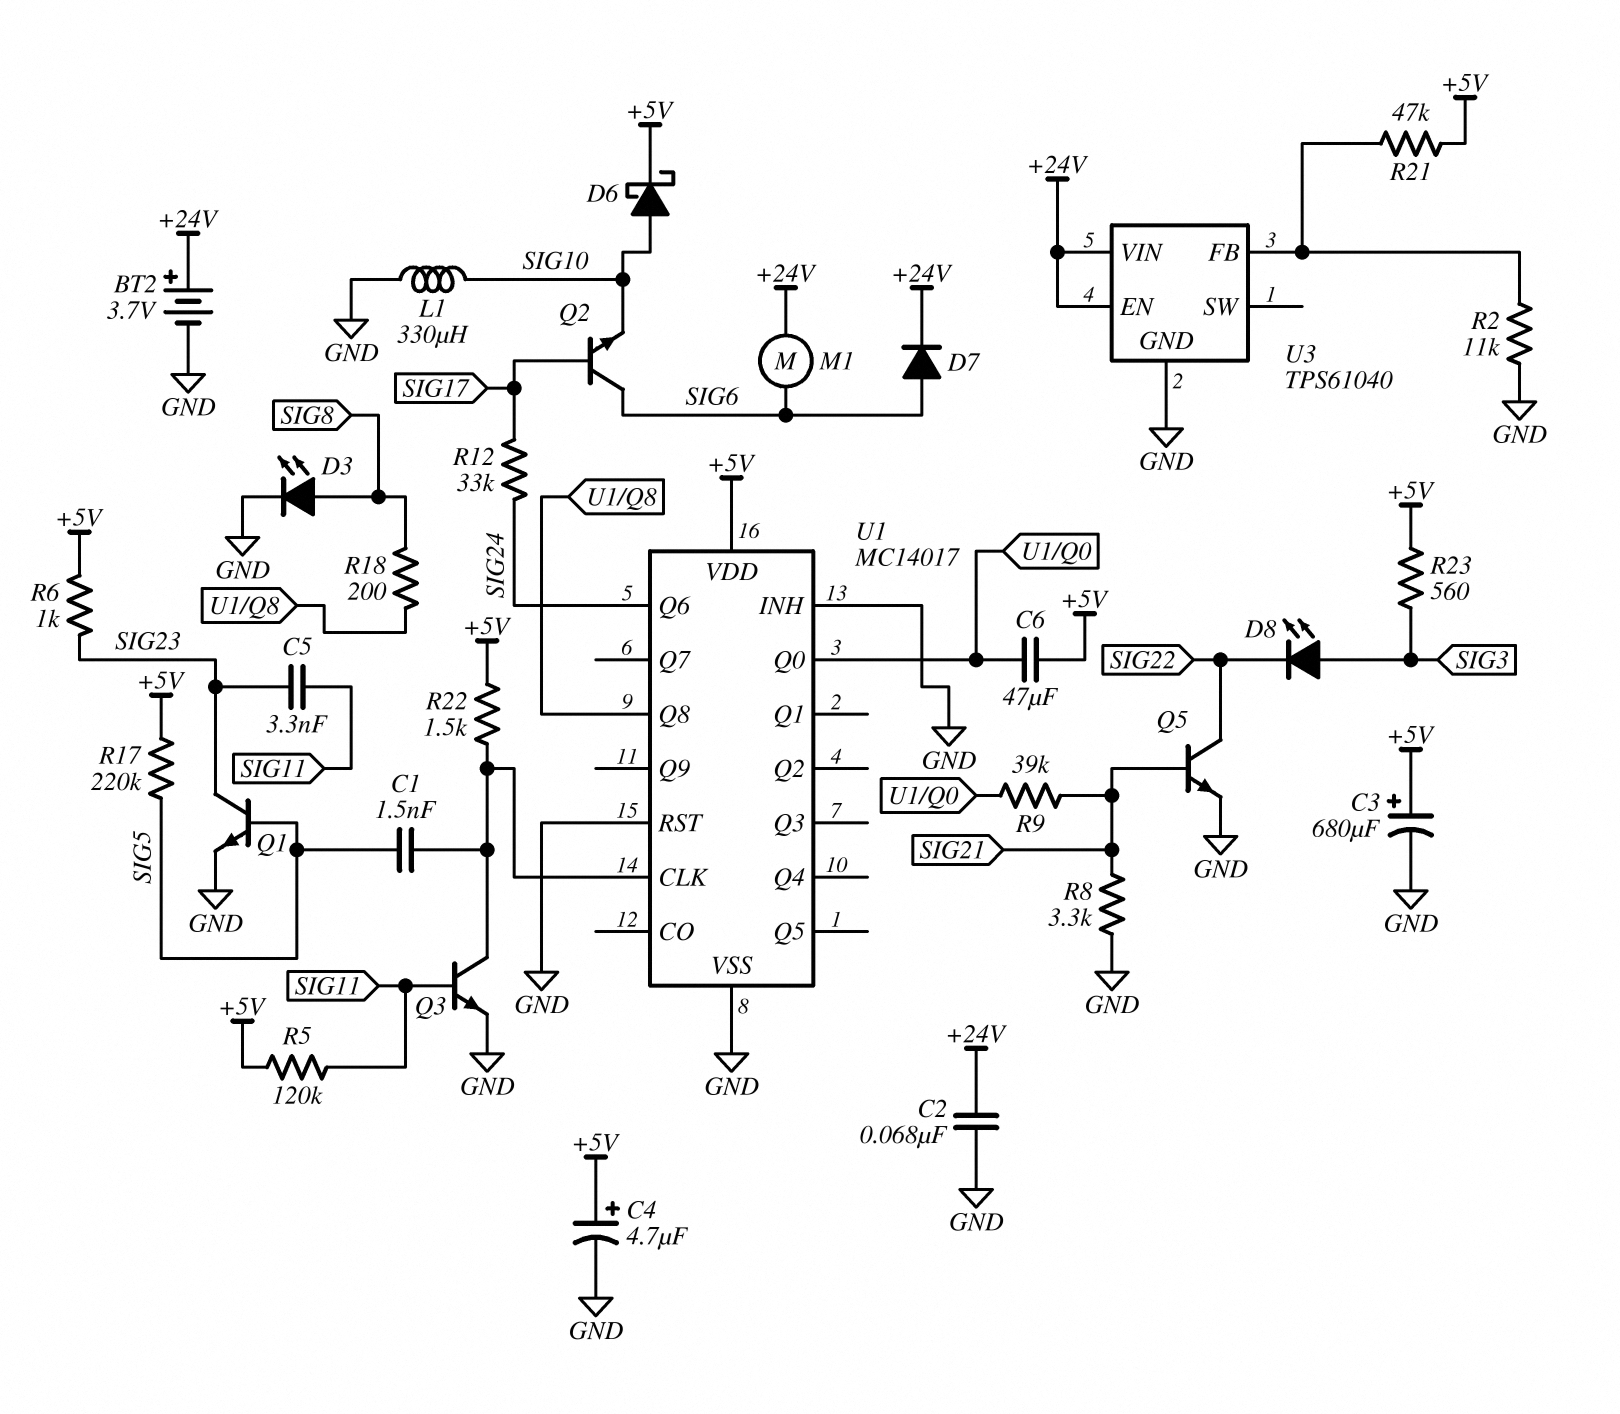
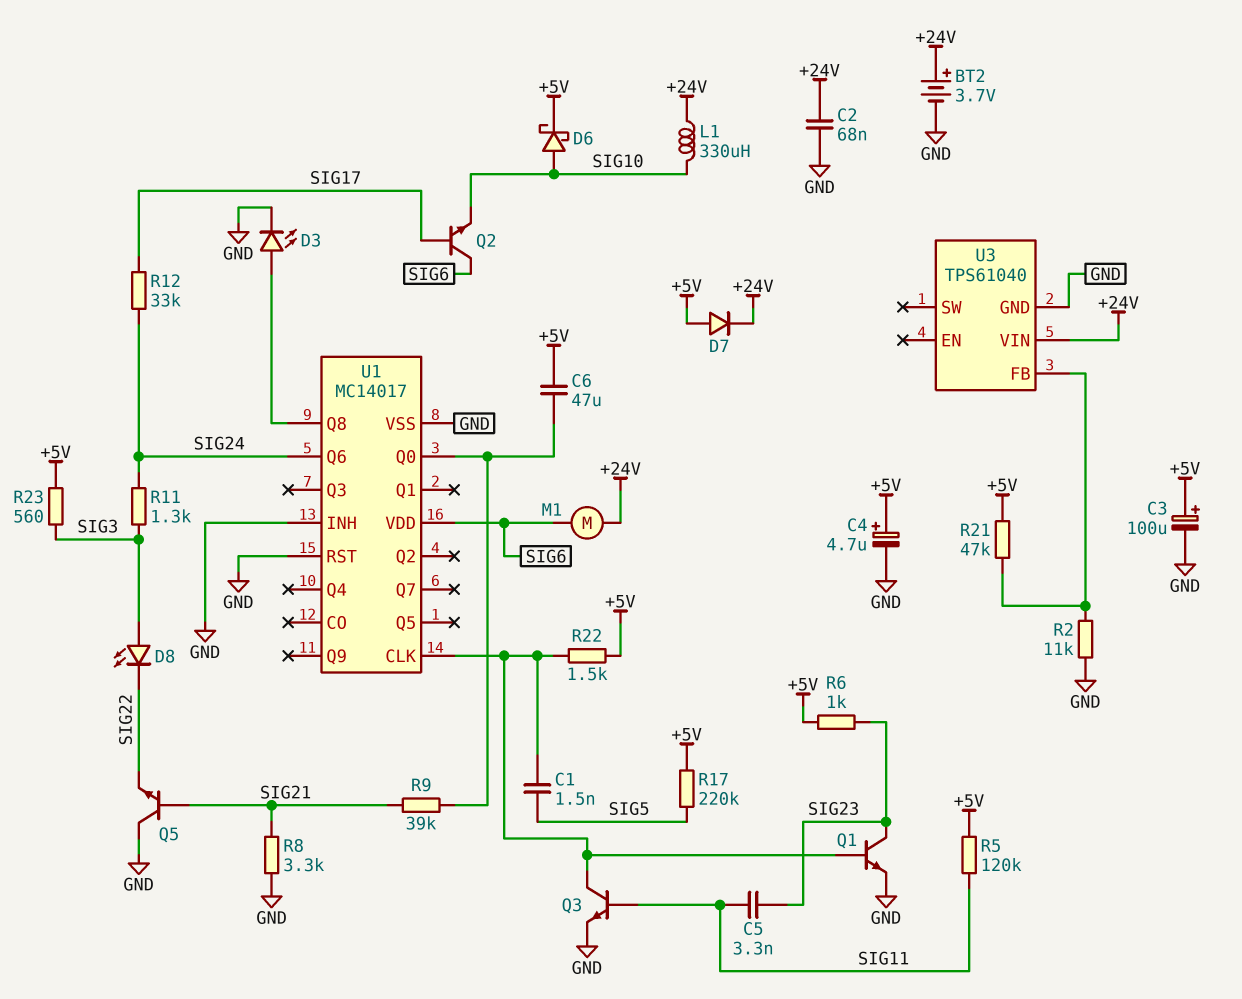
C3: 680uF (plus +5V, minus GND) -> 100uF (plus +5V, minus GND)
D3: LED (A SIG8, K GND) -> LED (A U1/Q8, K GND)
D7: diode (A SIG6, K +24V) -> diode (A +5V, K +24V)
L1: 330uH (GND, SIG10) -> 330uH (+24V, SIG10)
Q1: NPN (B SIG5, C SIG23, E GND) -> NPN (B U1/CLK, C SIG23, E GND)
Q5: NPN (B SIG21, C SIG22, E GND) -> NPN (B SIG21, C GND, E SIG22)
R11: none -> 1.3k (SIG3, SIG24)
R18: 200 (SIG8, U1/Q8) -> none
U1 pin VDD: +5V -> SIG6
U3 pin EN: +24V -> none

